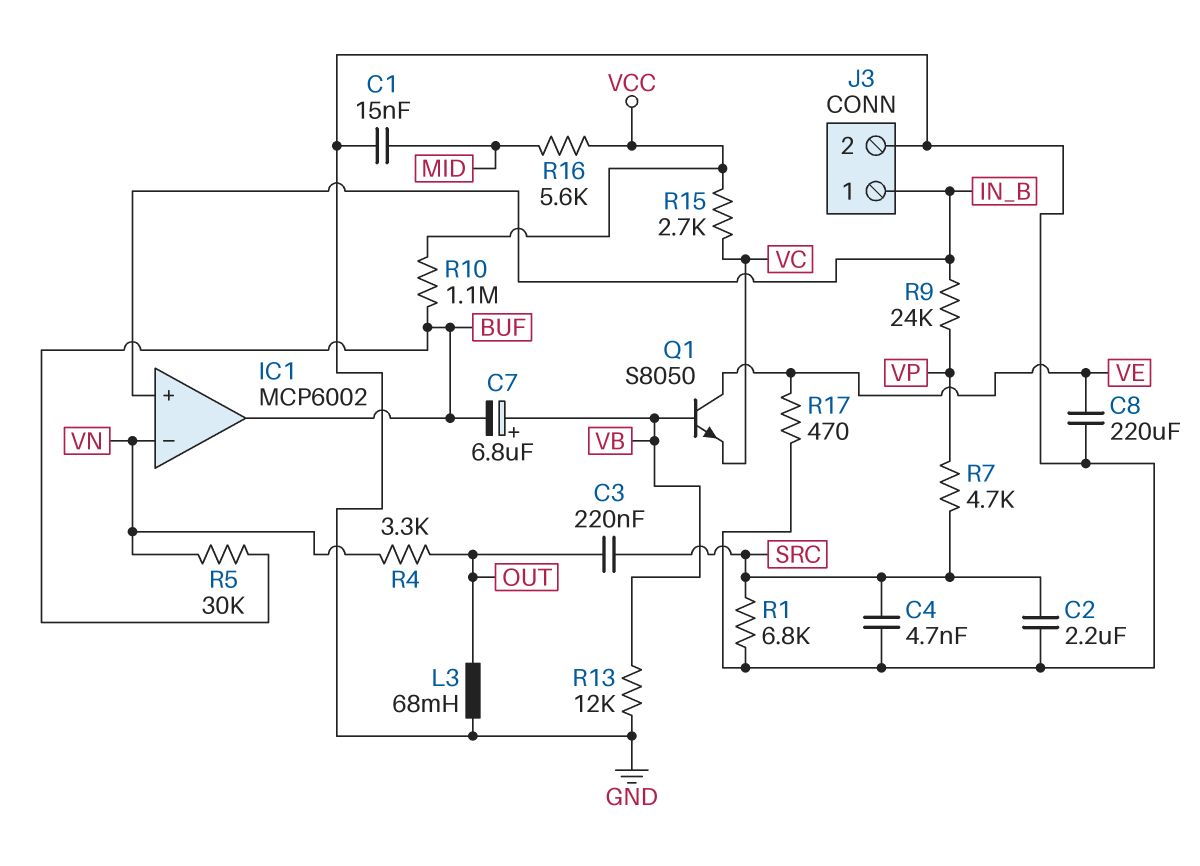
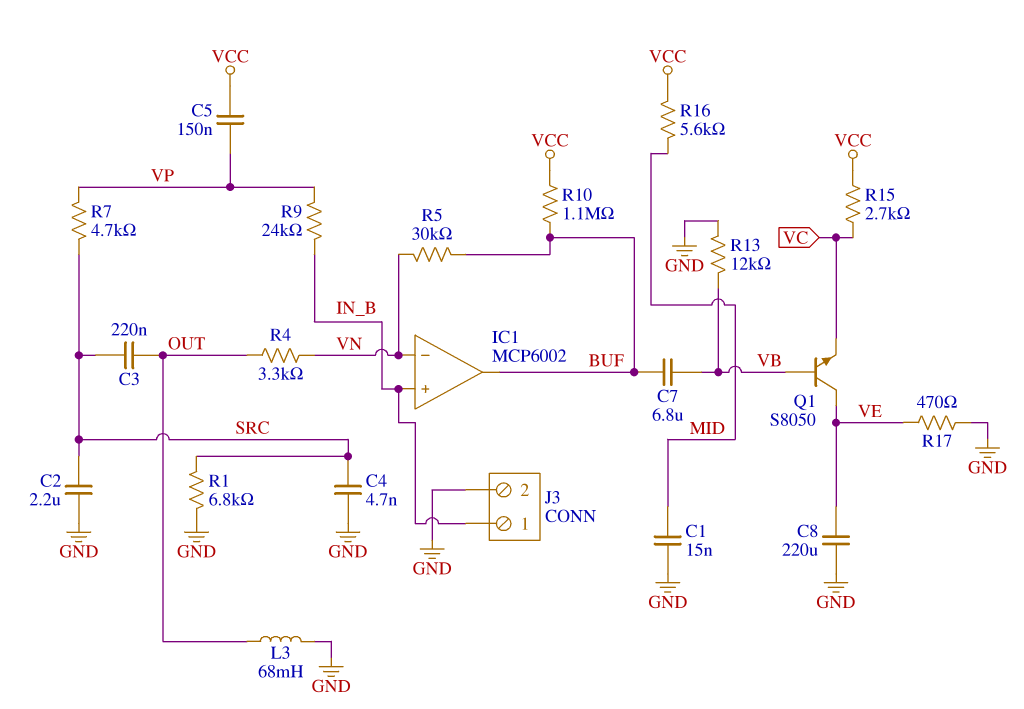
C5: none -> 150nF (VCC, VP)
C7: 6.8uF (plus VB, minus BUF) -> 6.8uF (BUF, VB)

